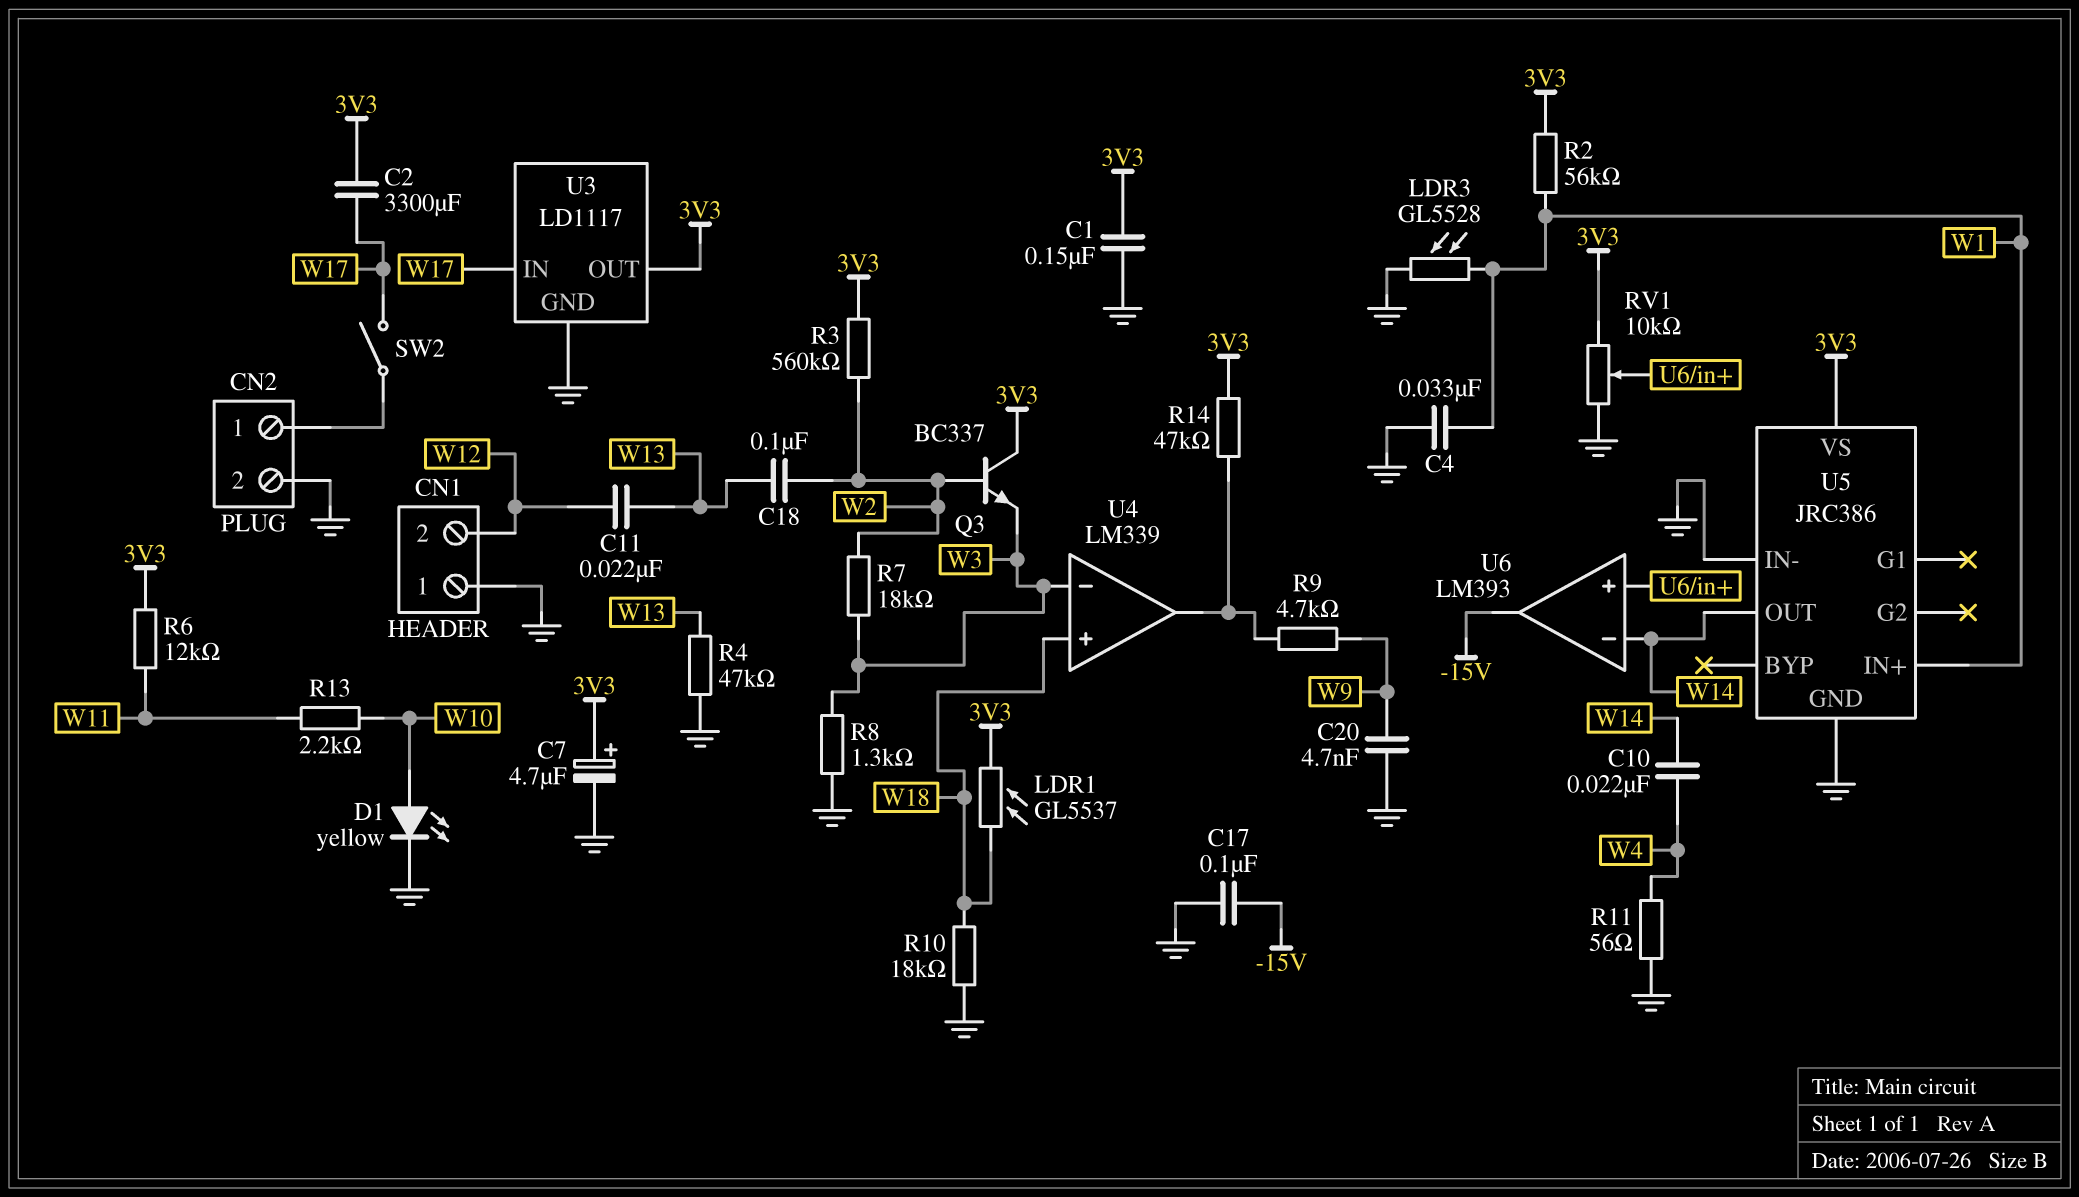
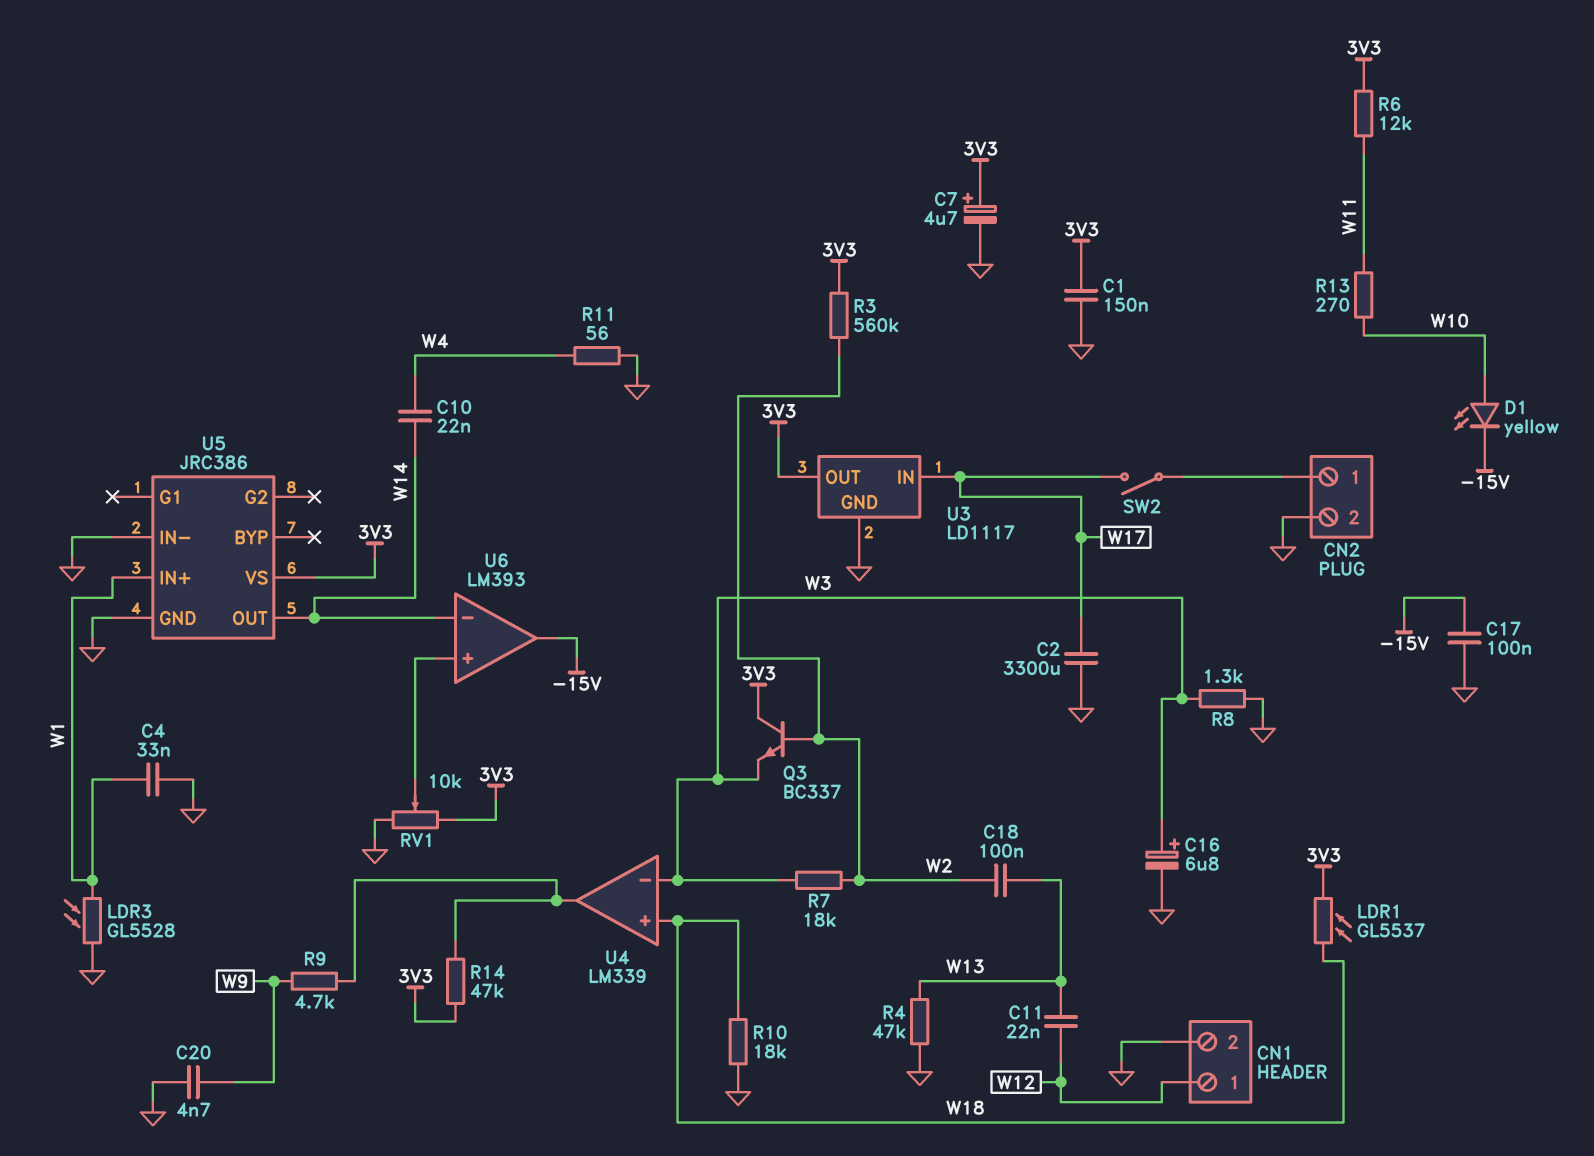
C2: 3300uF (3V3, W17) -> 3300uF (GND, W17)
C16: none -> 6.8uF (plus W3, minus GND)
CN1 pin 1: GND -> W12
CN1 pin 2: W12 -> GND
D1: LED yellow (A W10, K GND) -> LED yellow (A W10, K -15V)
R2: 56k (3V3, W1) -> none
R13: 2.2k (W10, W11) -> 270 (W10, W11)

